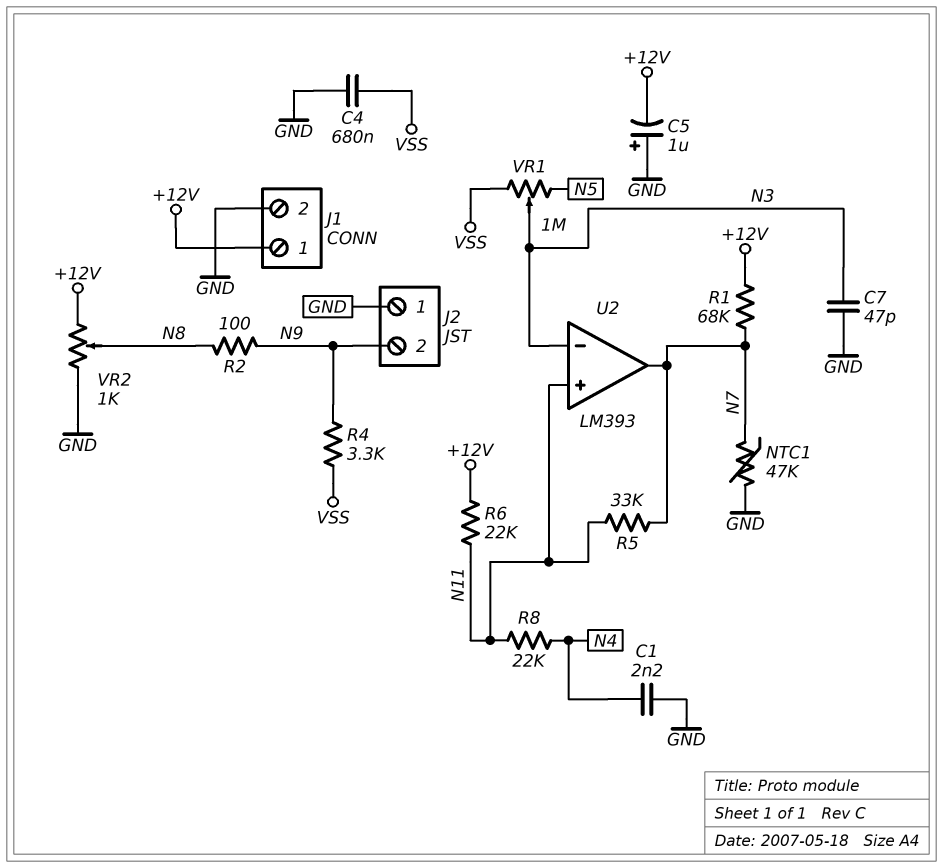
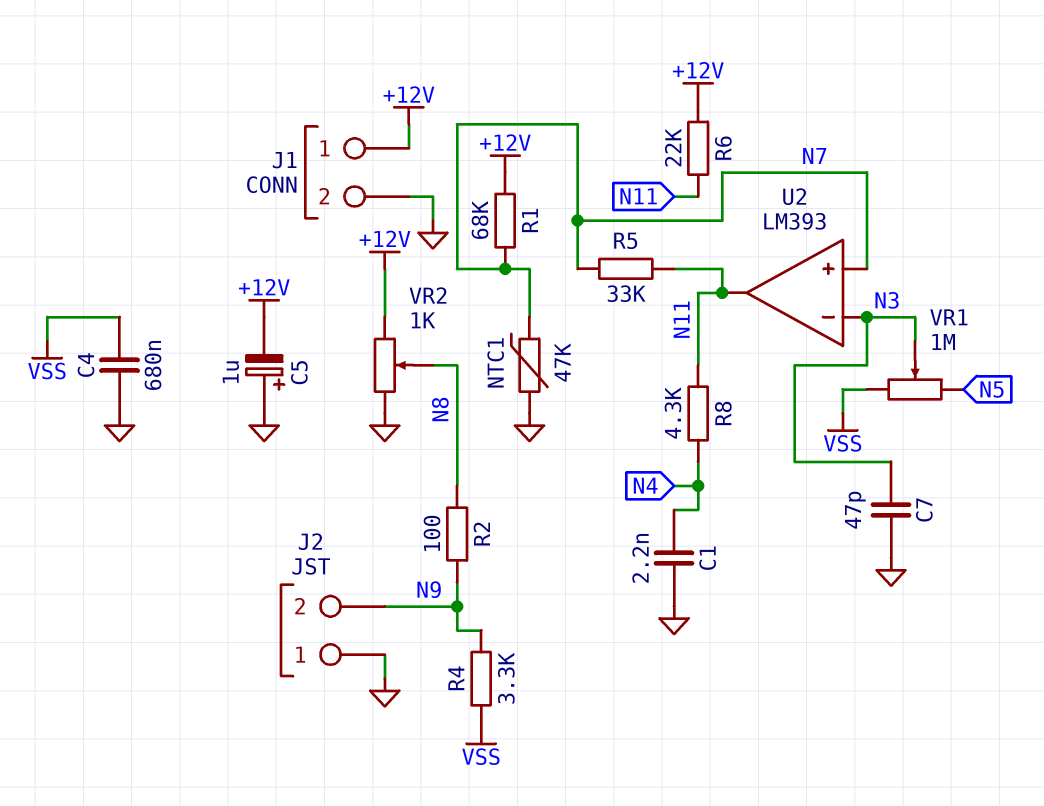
R8: 22k (N4, N11) -> 4.3k (N4, N11)
U2 pin in+: N11 -> N7
U2 pin out: N7 -> N11

